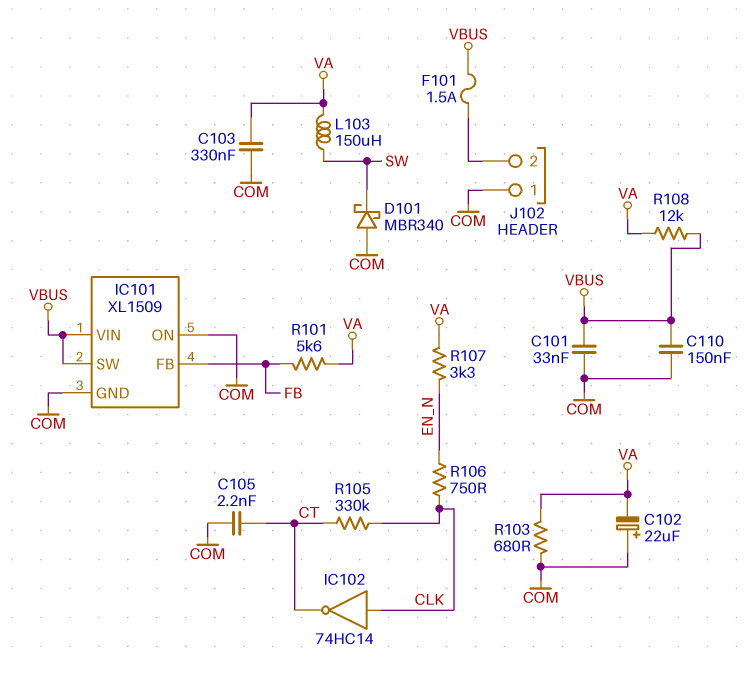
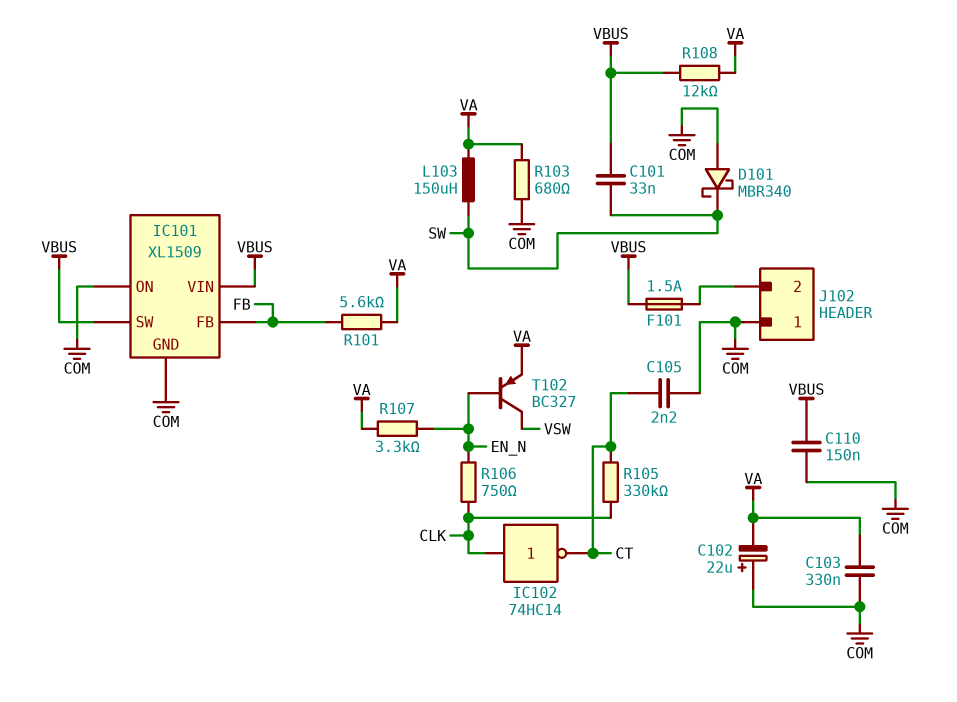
C101: 33nF (COM, VBUS) -> 33nF (SW, VBUS)
T102: none -> PNP BC327 (B EN_N, C VSW, E VA)

